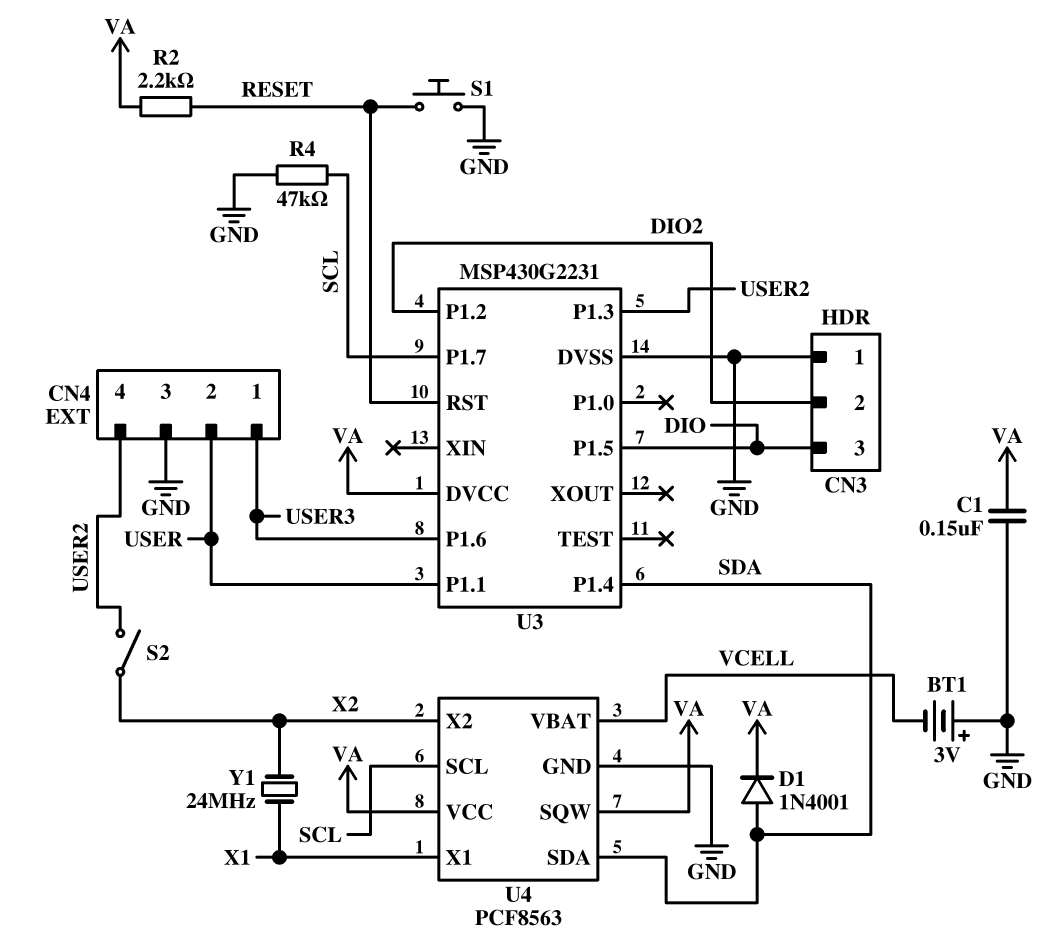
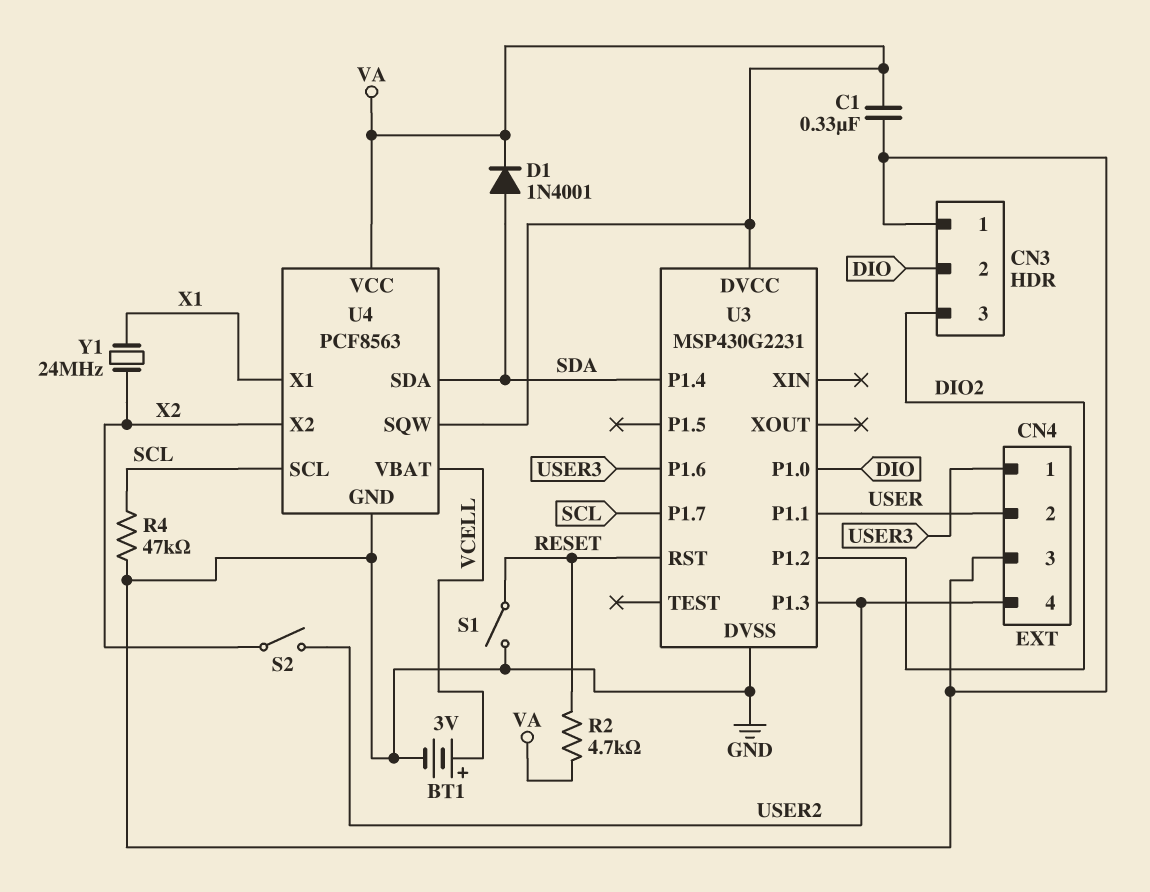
BT1: 3V (plus GND, minus VCELL) -> 3V (plus VCELL, minus GND)
C1: 150nF (GND, VA) -> 330nF (GND, VA)
CN3 pin 2: DIO2 -> DIO
CN3 pin 3: DIO -> DIO2
R2: 2.2k (RESET, VA) -> 4.7k (RESET, VA)
S1: button (GND, RESET) -> switch (GND, RESET)
U3 pin P1.0: none -> DIO
U3 pin P1.5: DIO -> none

